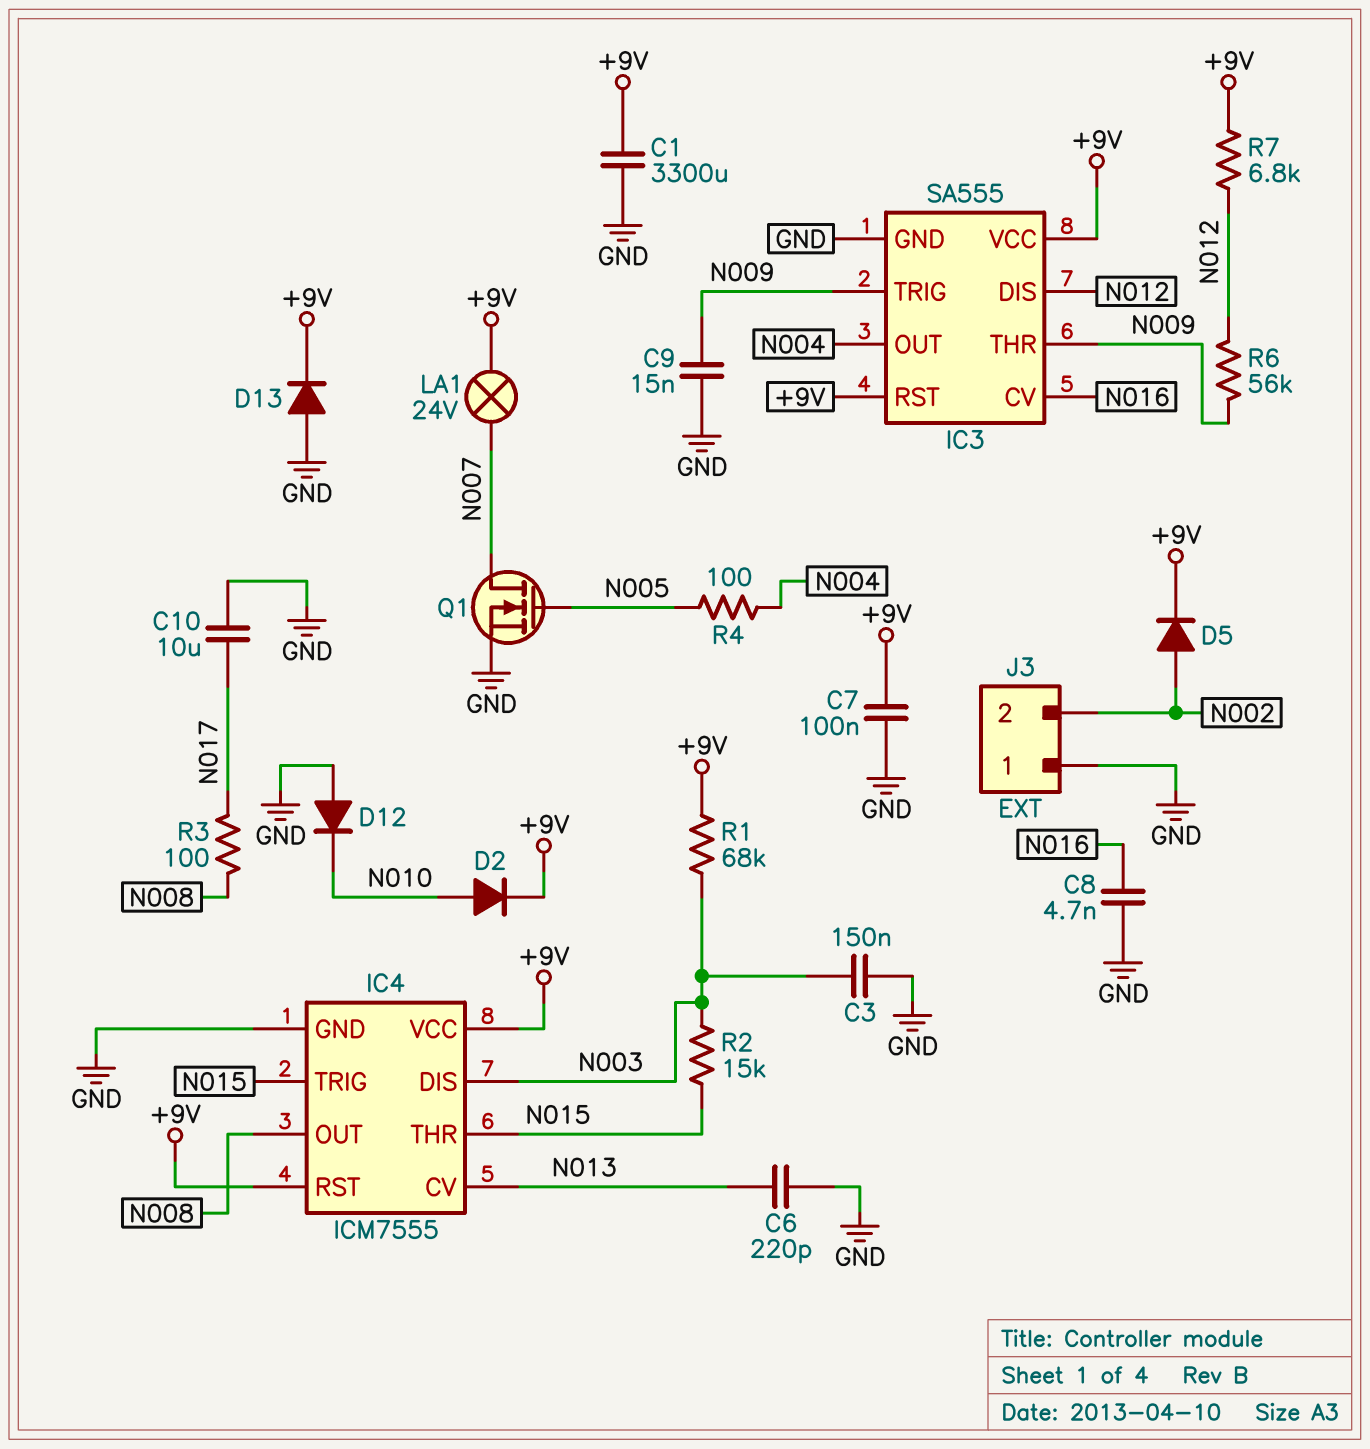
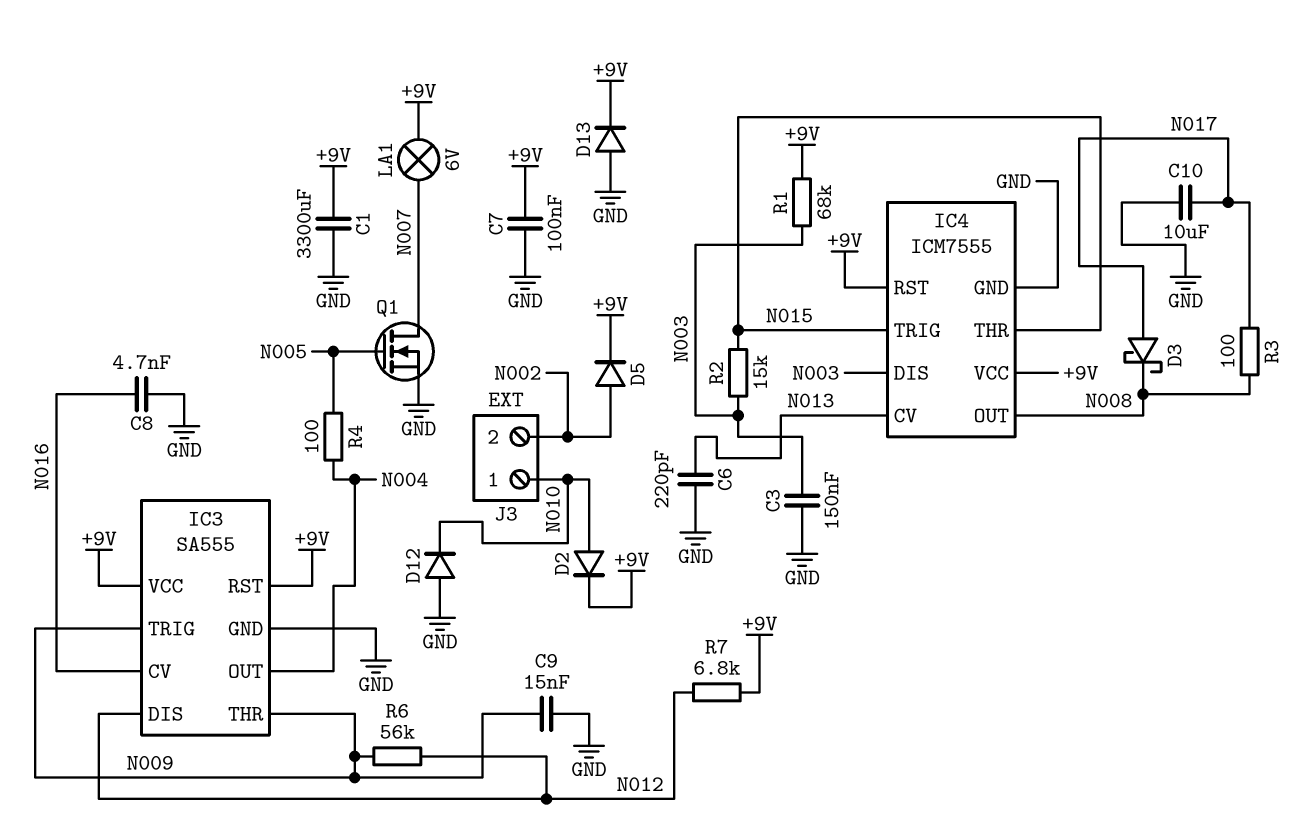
D3: none -> schottky (A N017, K N008)
J3 pin 1: GND -> N010
LA1: lamp 24V (+9V, N007) -> lamp 6V (+9V, N007)

